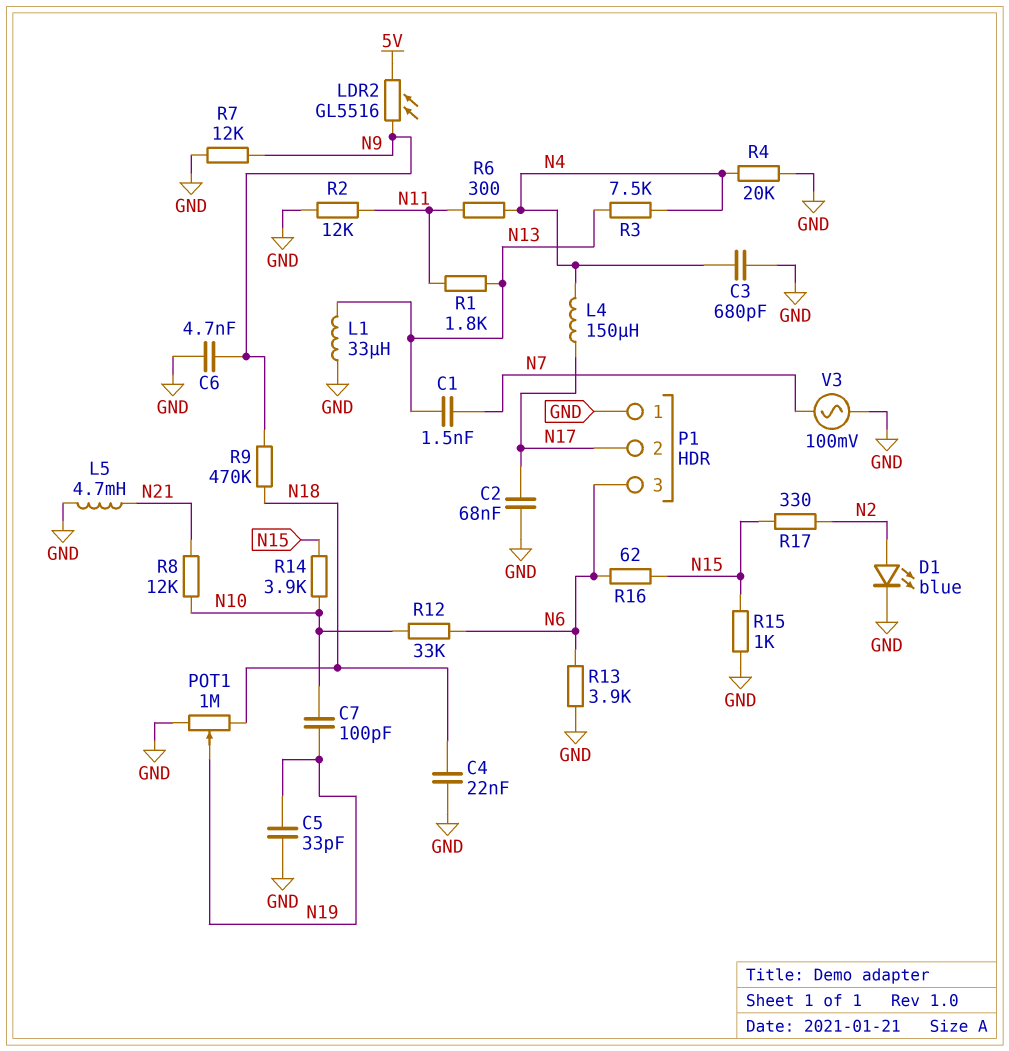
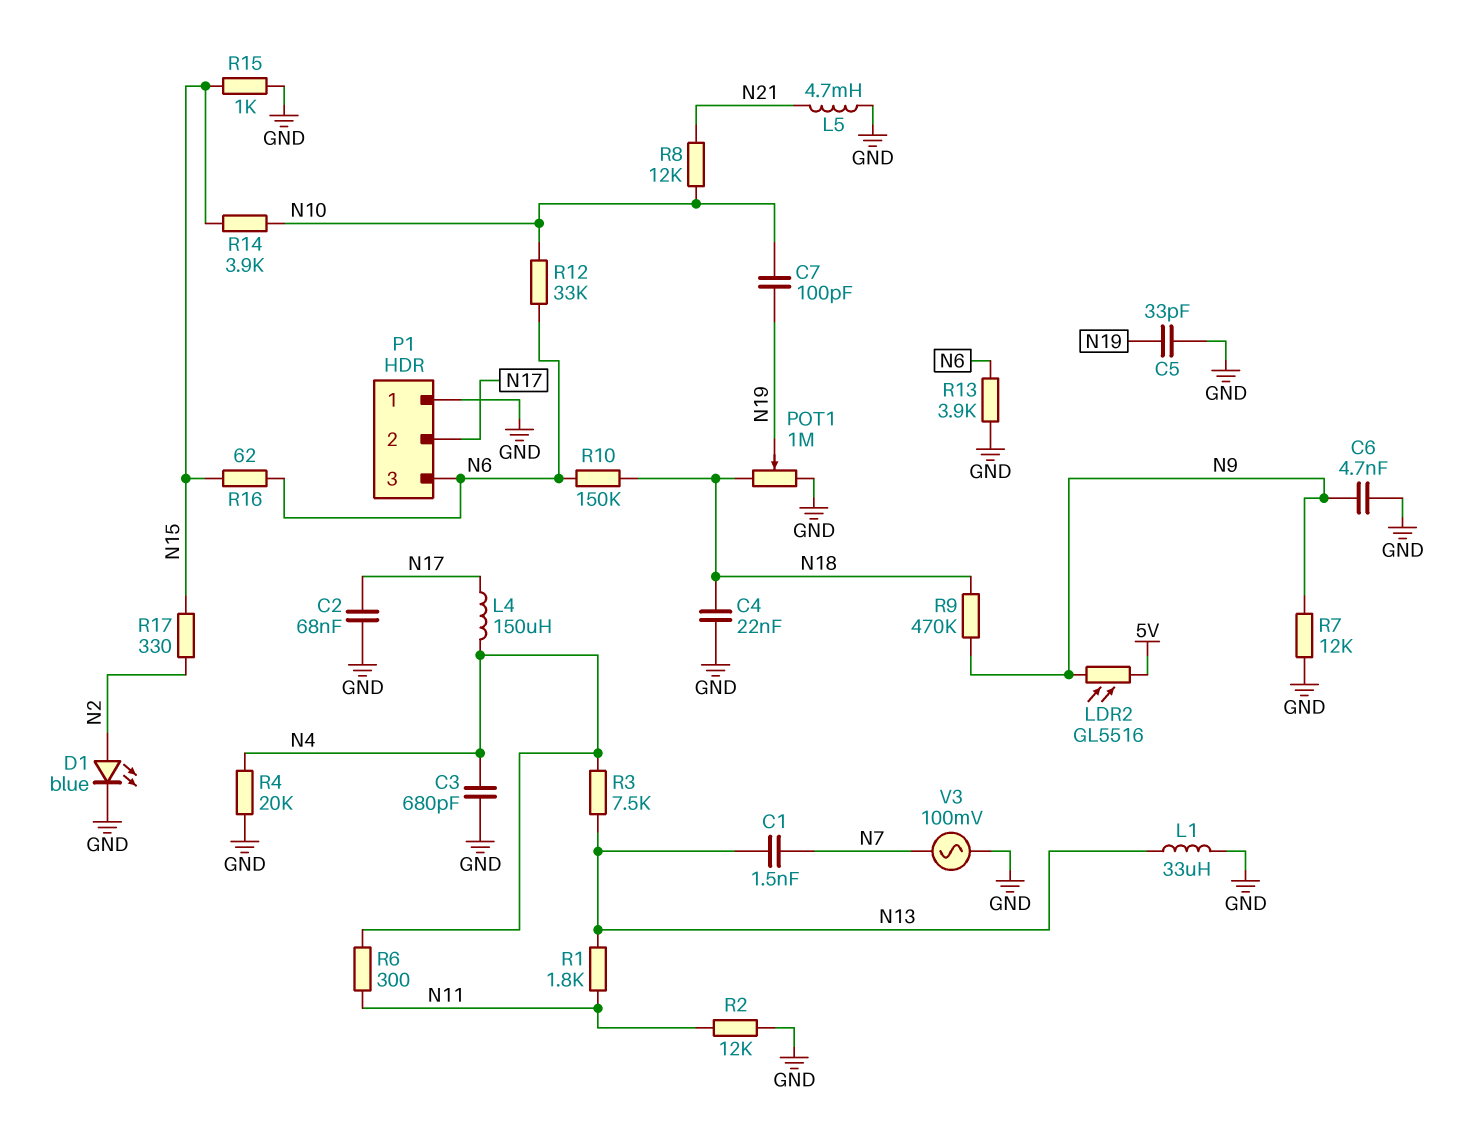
R10: none -> 150k (N6, N18)

